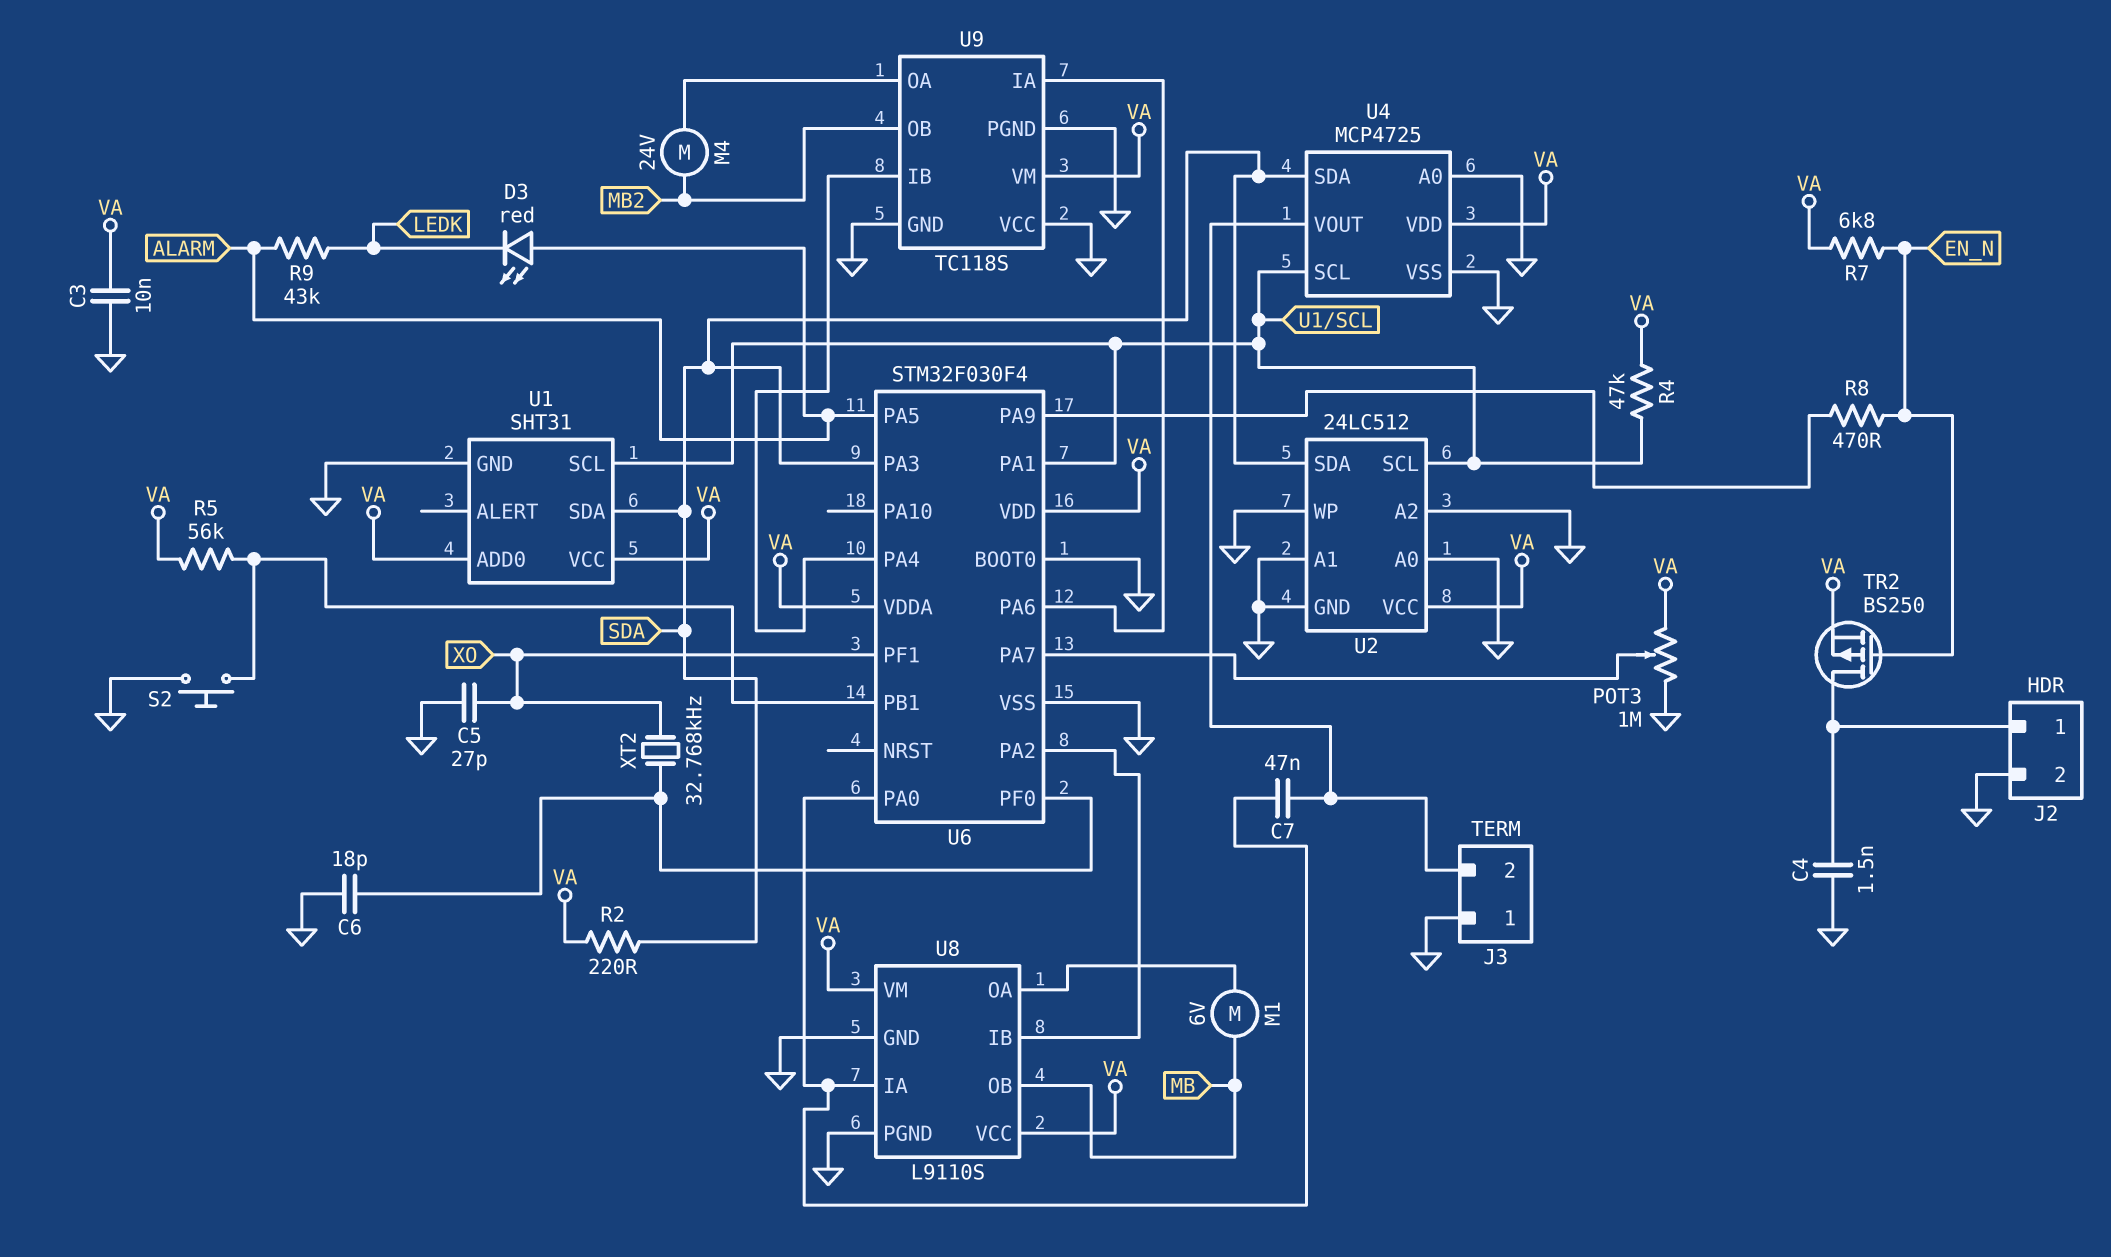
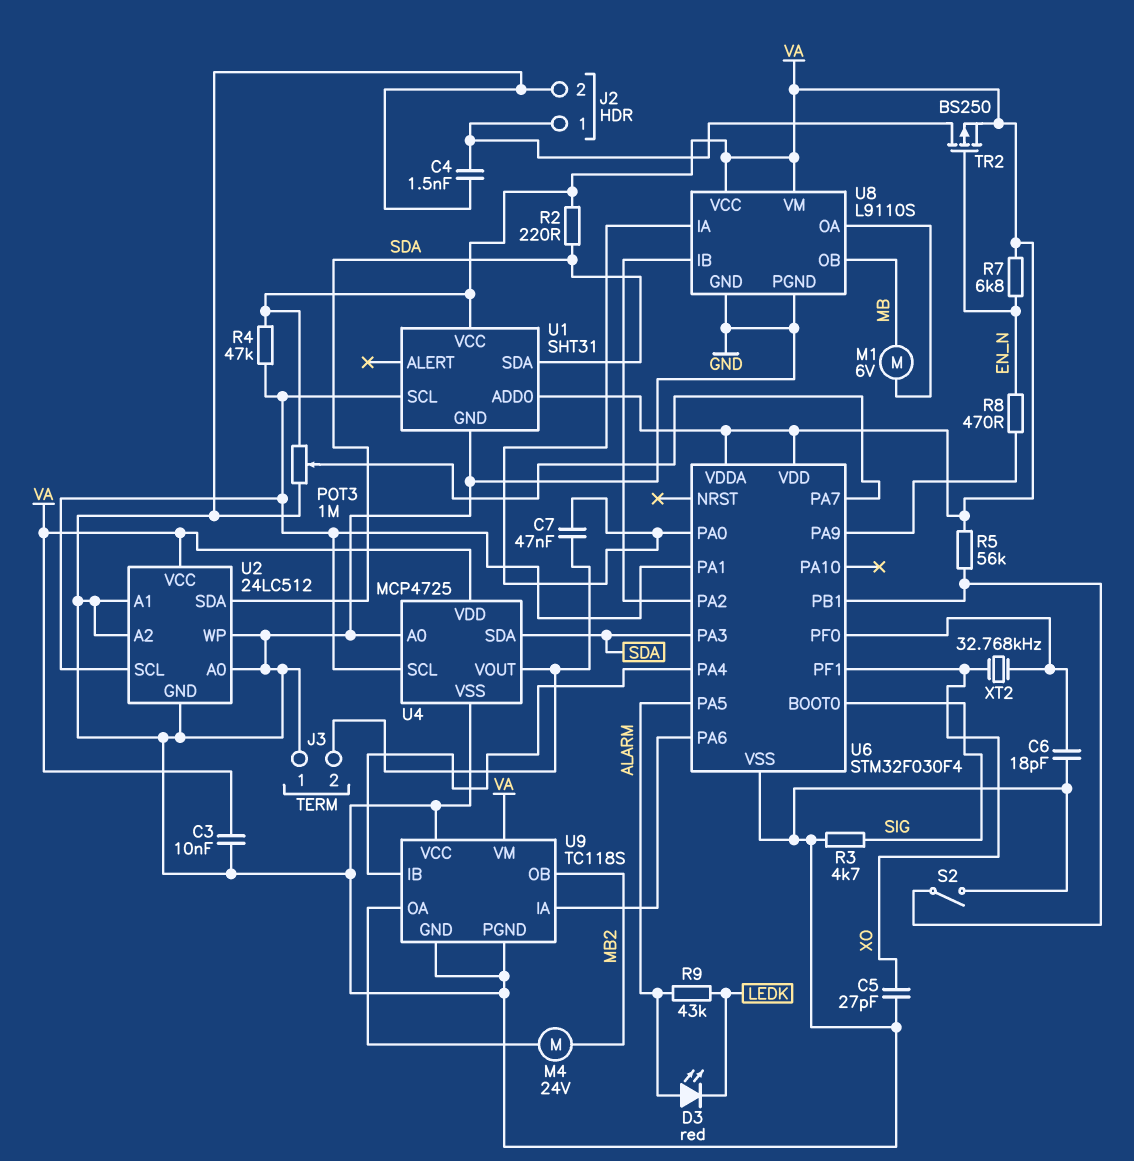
R3: none -> 4.7k (GND, SIG)
S2: button (GND, U6/PB1) -> switch (GND, U6/PB1)
U6 pin BOOT0: GND -> SIG

